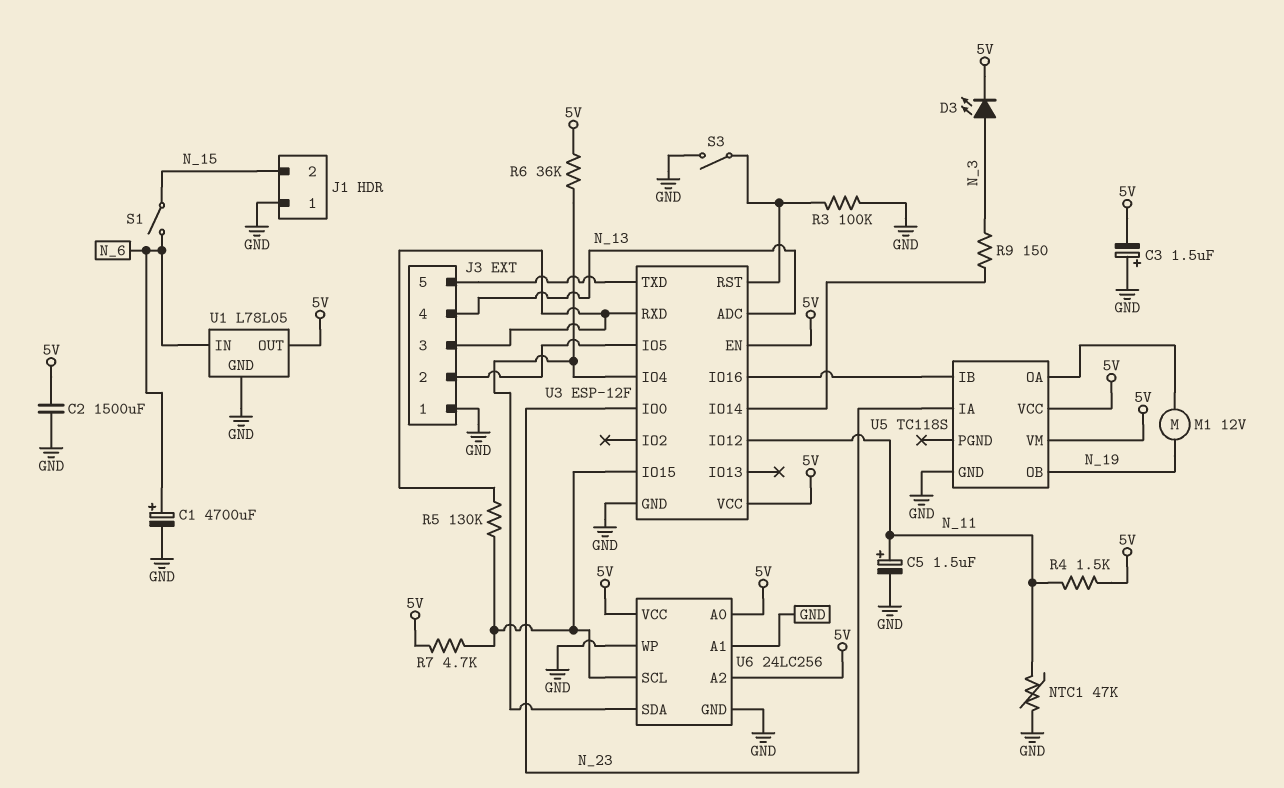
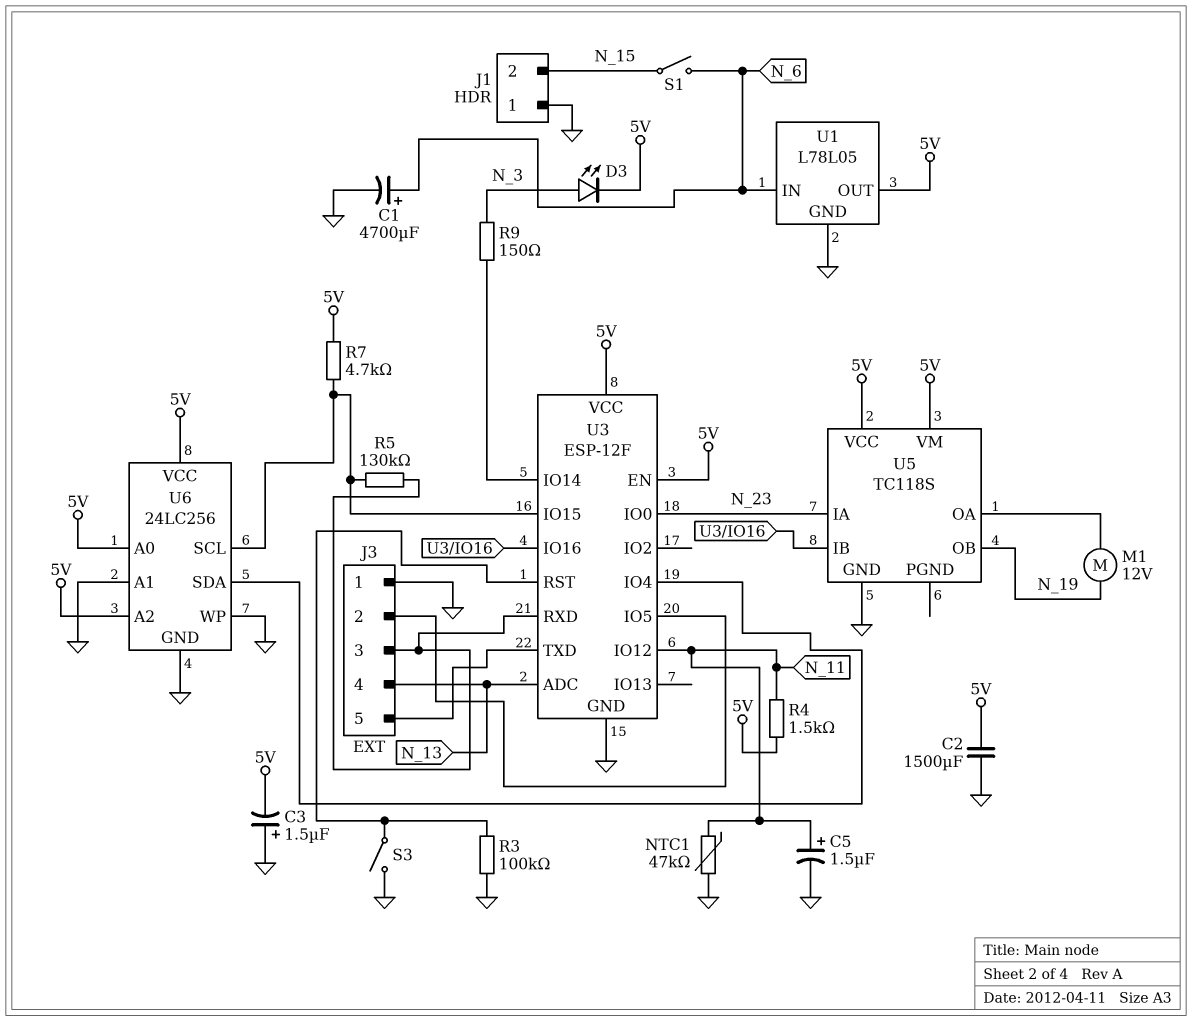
R6: 36k (5V, U3/IO4) -> none

